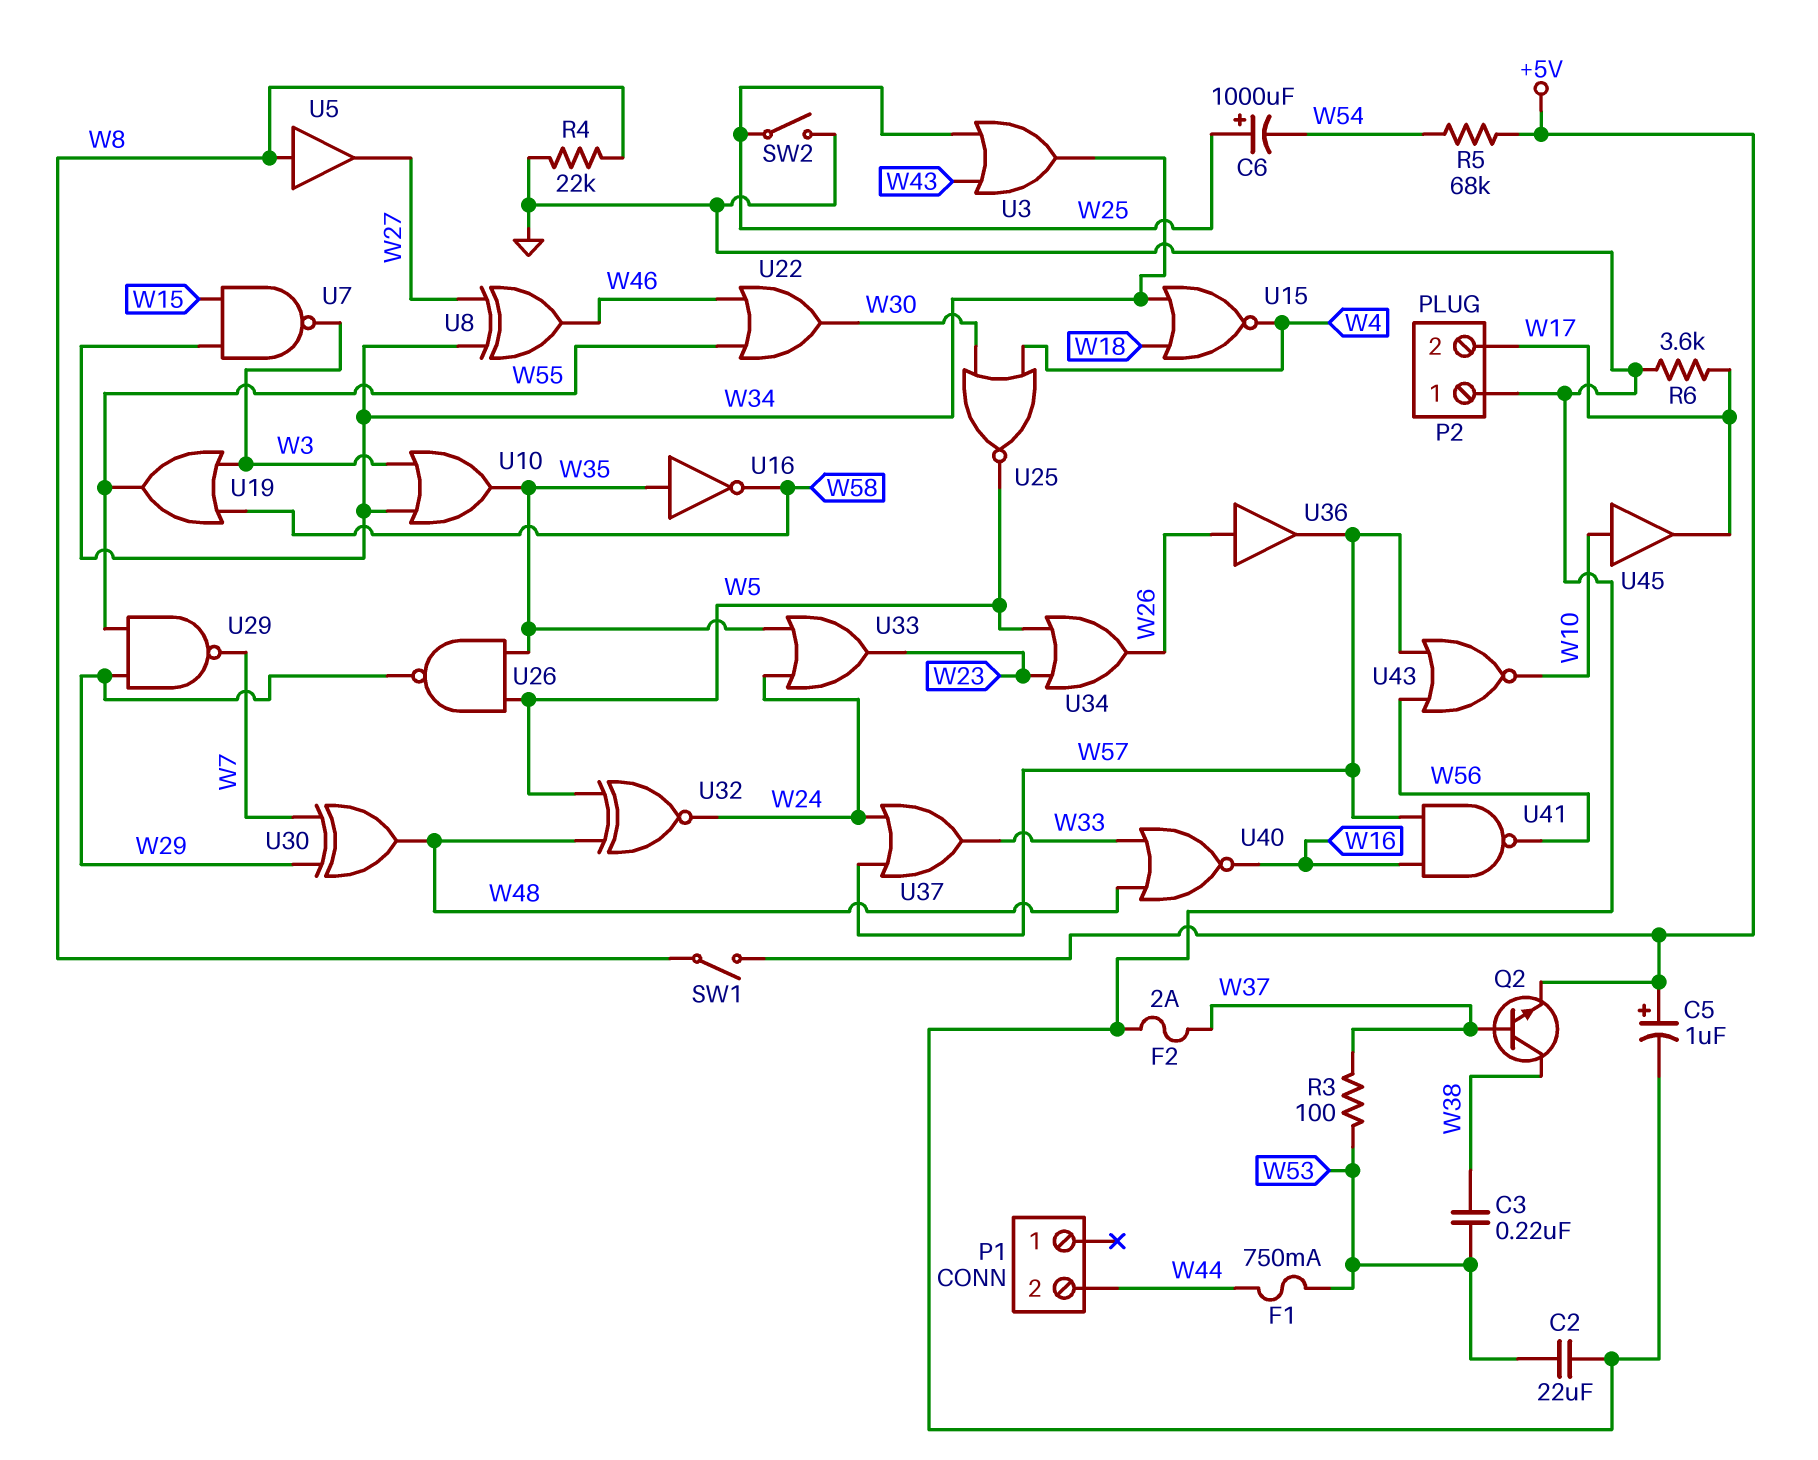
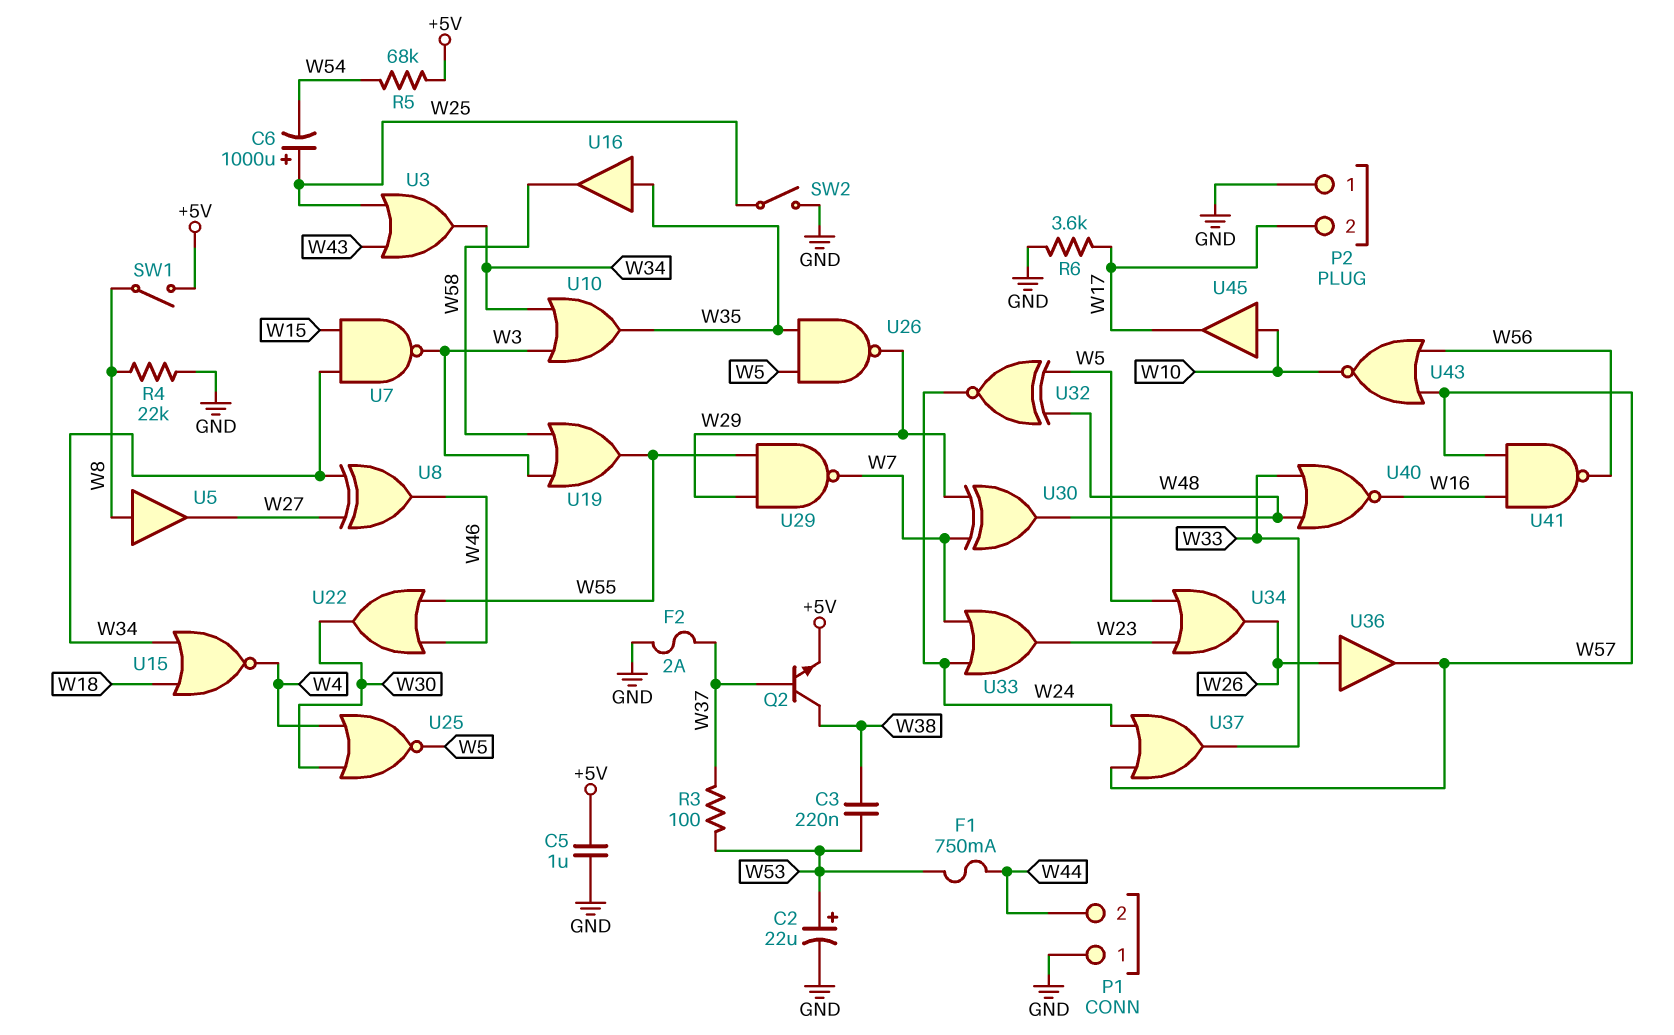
C2: 22uF (GND, W53) -> 22uF (plus W53, minus GND)
C5: 1uF (plus +5V, minus GND) -> 1uF (+5V, GND)
P1 pin 1: none -> GND
U16: NOT (in W35, out W58) -> buffer (in W35, out W58)
U33: OR (in W24, in W35, out W23) -> OR (in W7, in W24, out W23)

